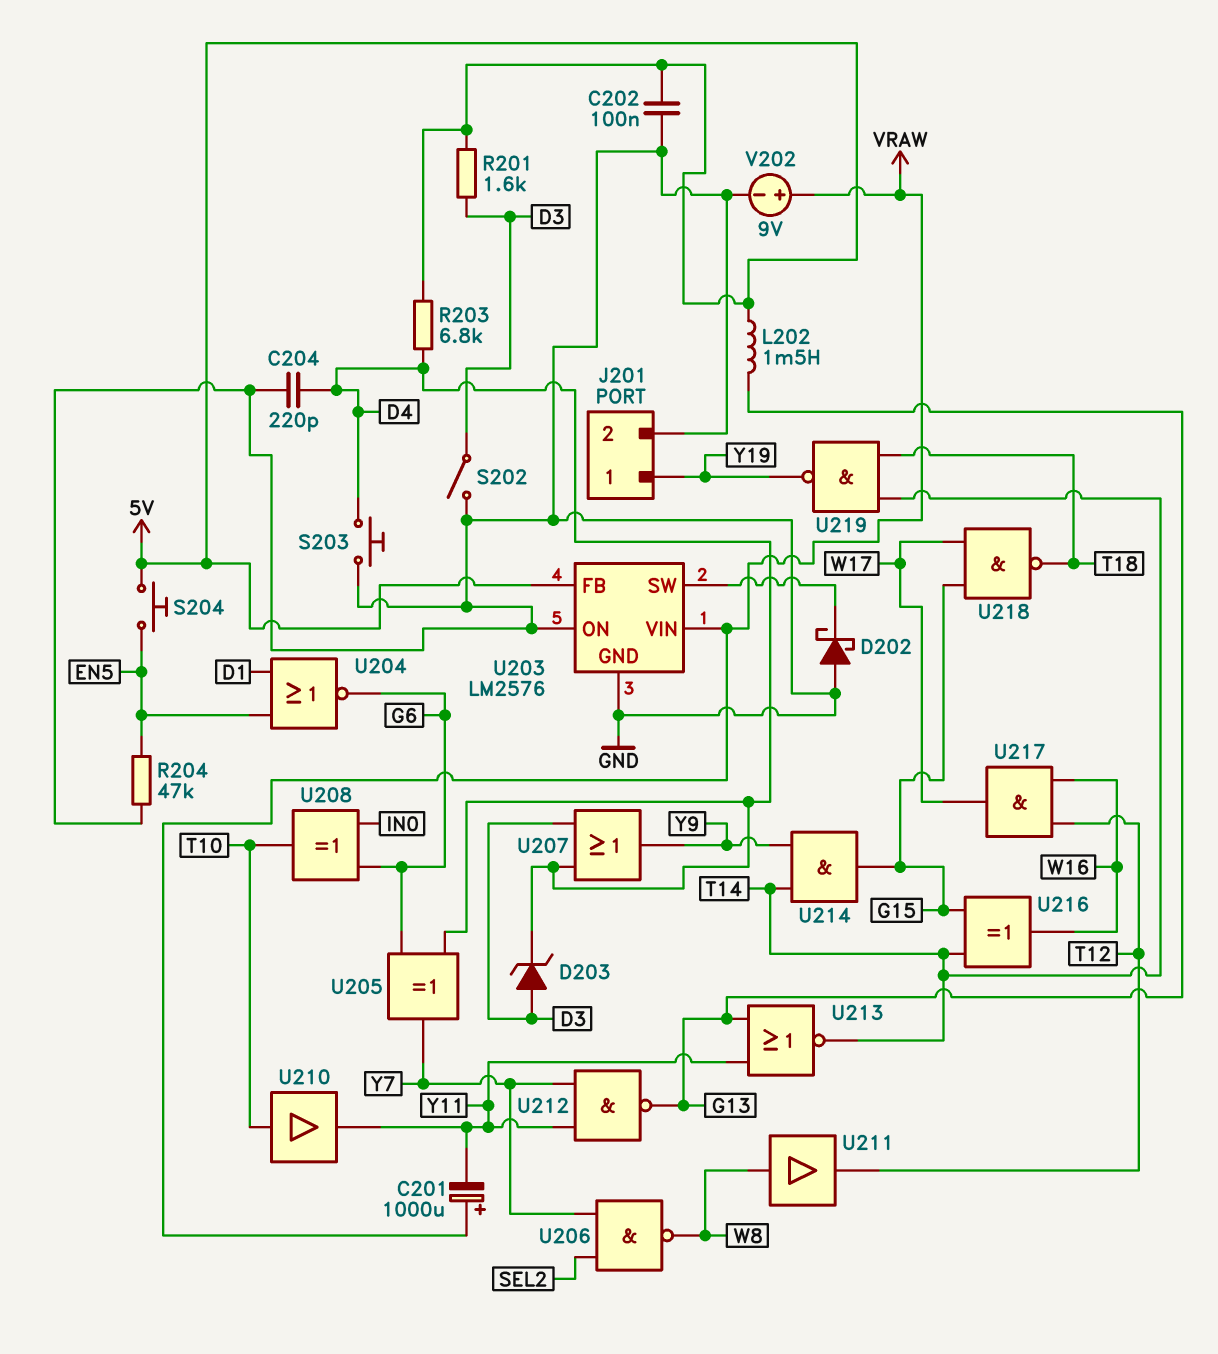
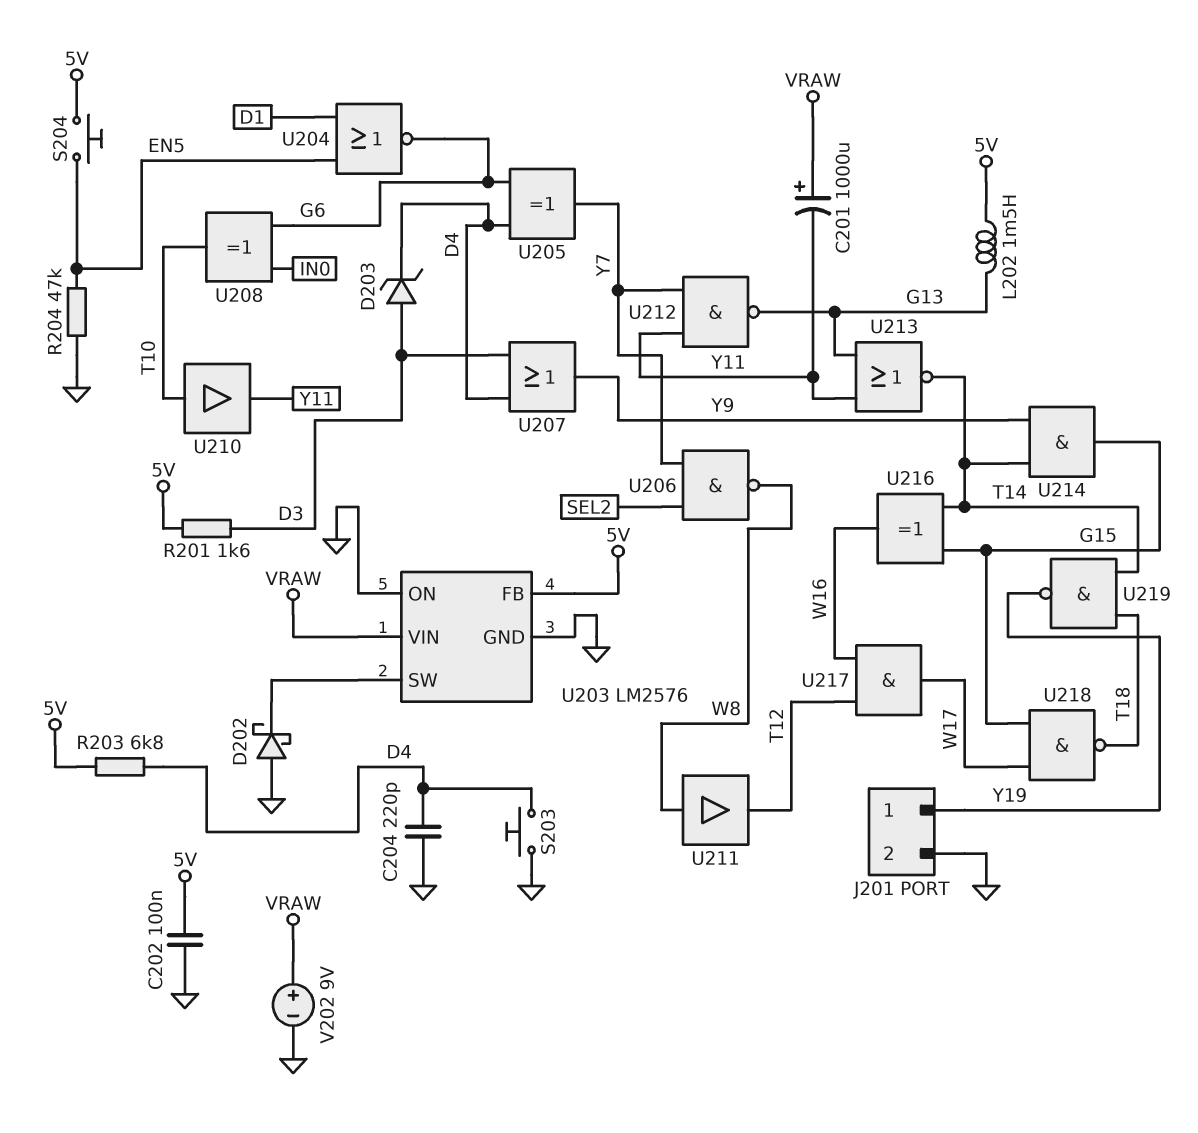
S202: switch (D3, GND) -> none

